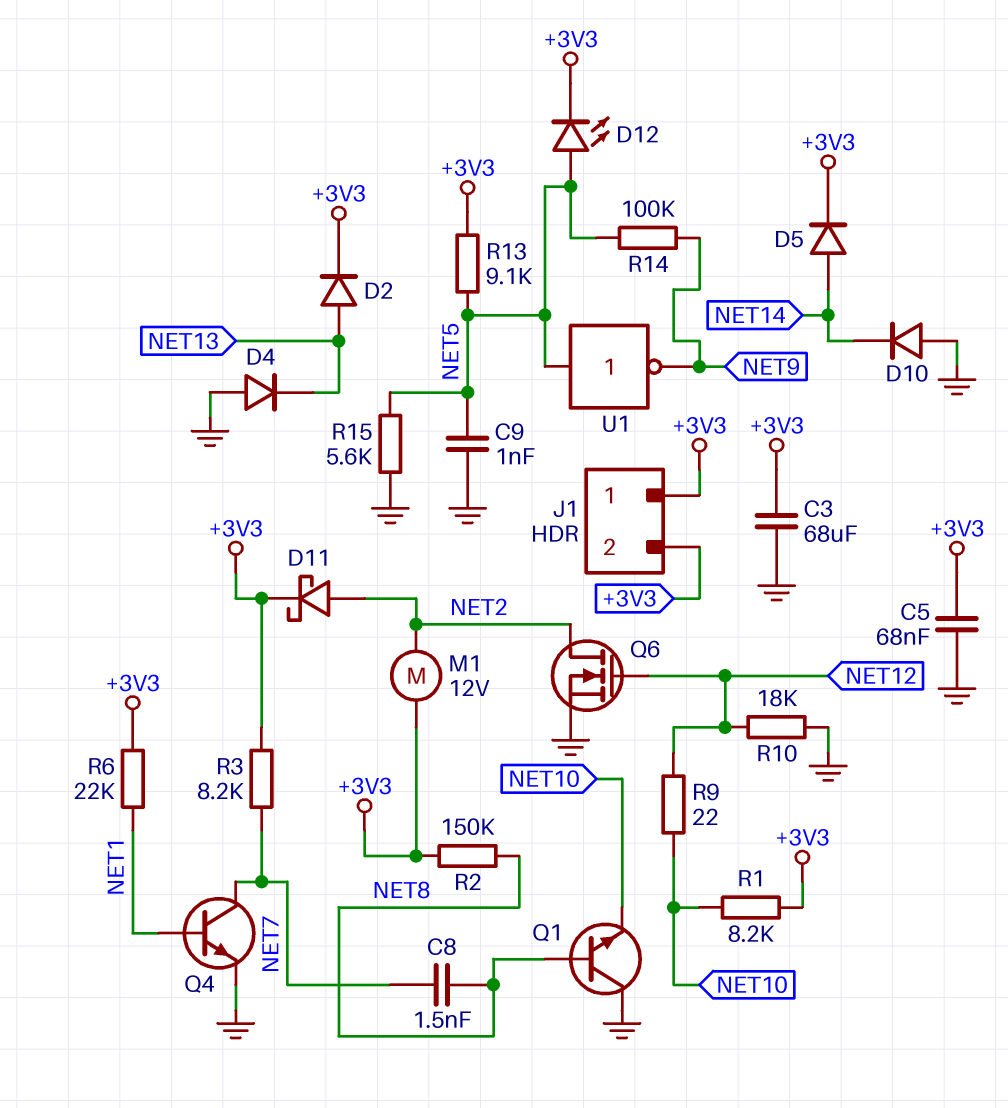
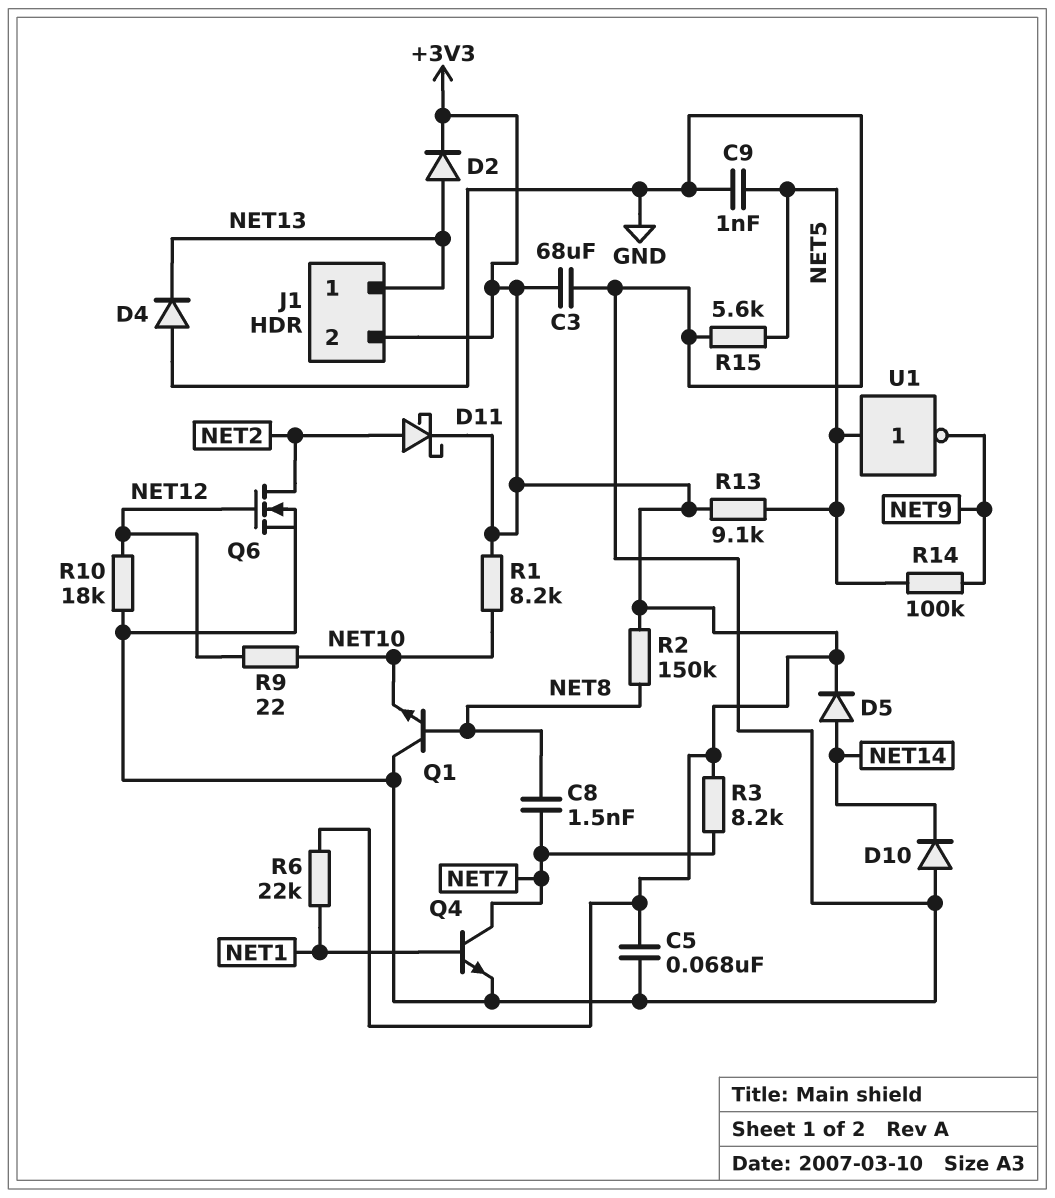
D12: LED (A NET5, K +3V3) -> none
J1 pin 1: +3V3 -> NET13
M1: motor 12V (+3V3, NET2) -> none

